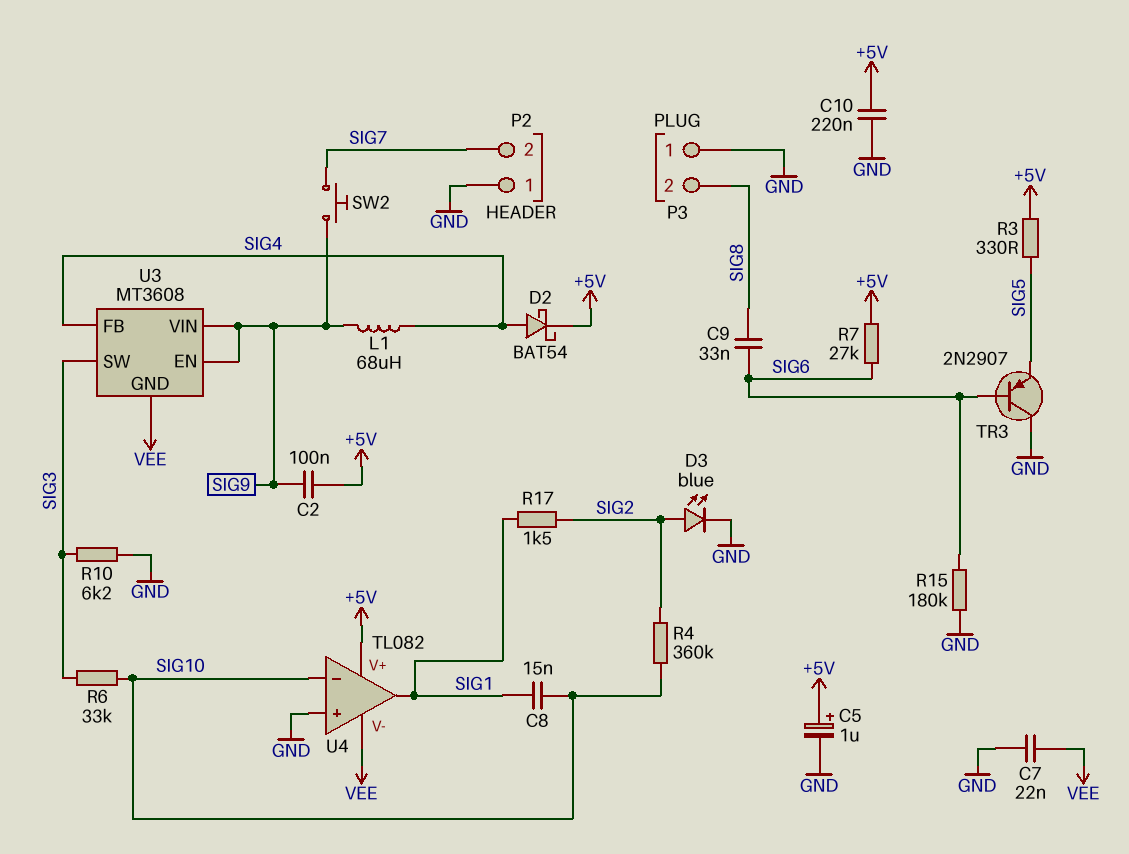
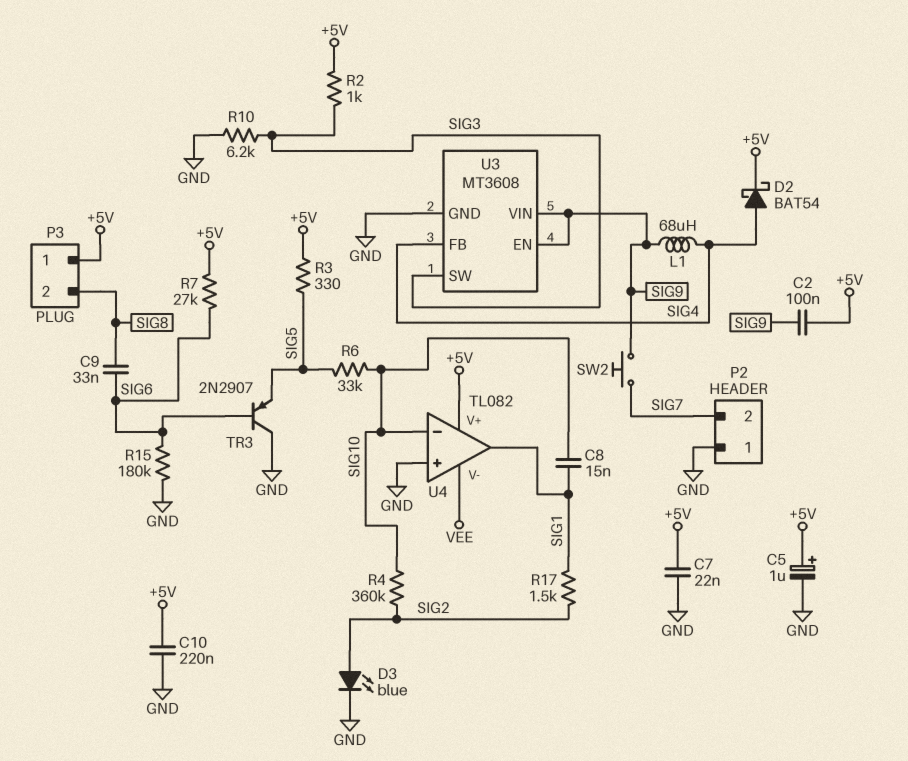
C7: 22nF (GND, VEE) -> 22nF (+5V, GND)
P3 pin 1: GND -> +5V
R2: none -> 1k (+5V, SIG3)
R6: 33k (SIG3, SIG10) -> 33k (SIG5, SIG10)
U3 pin GND: VEE -> GND

